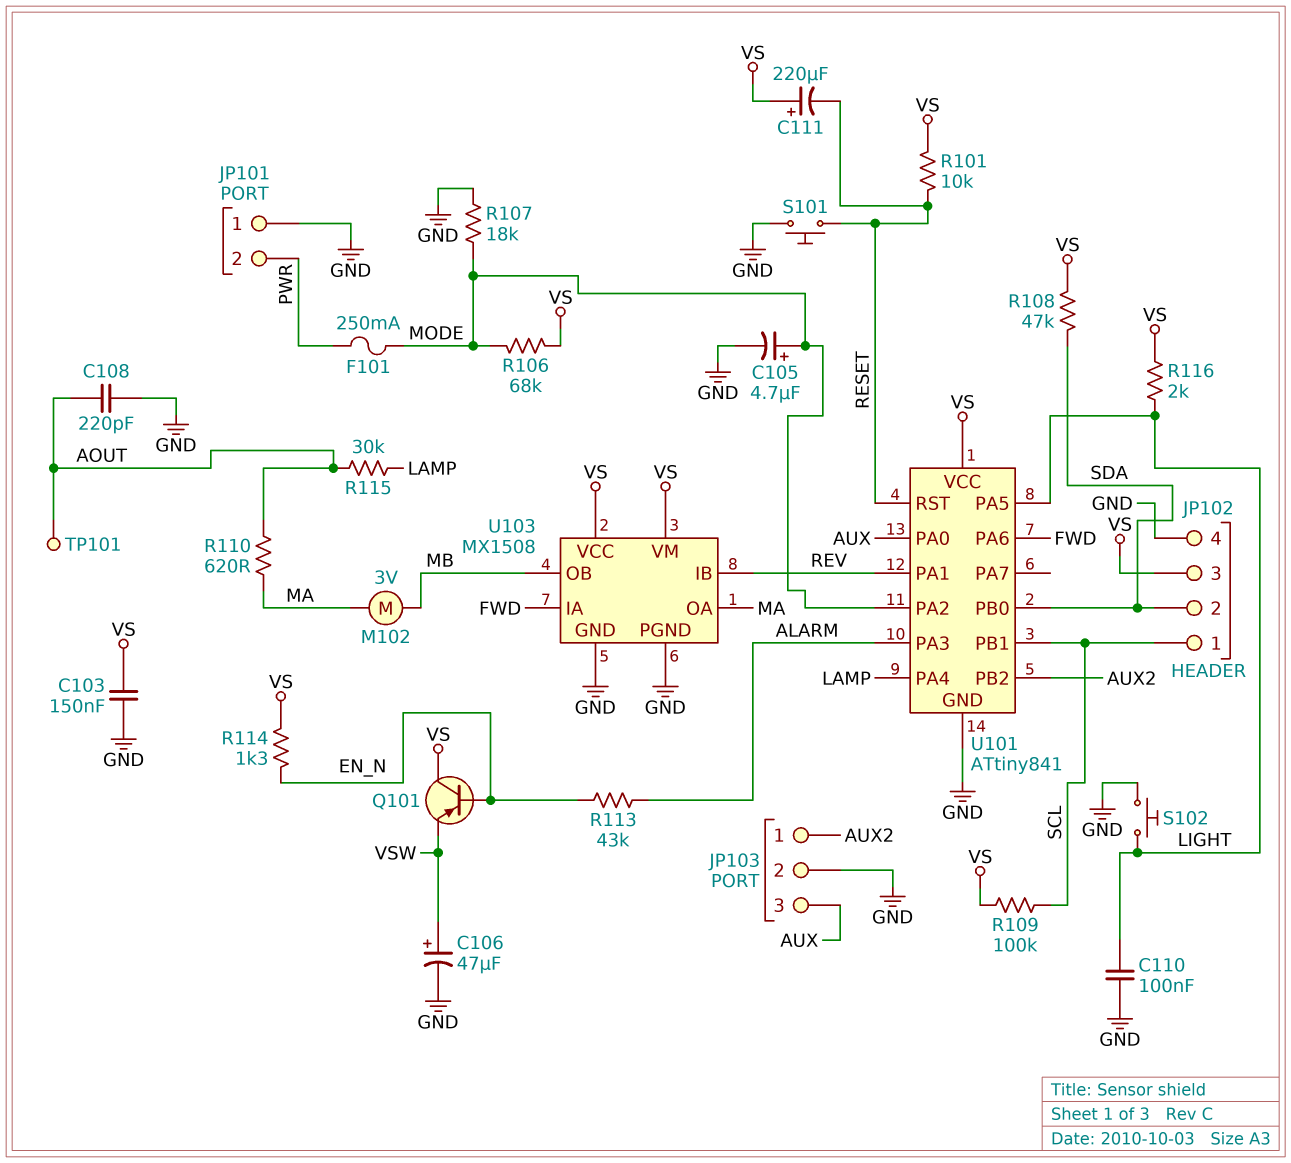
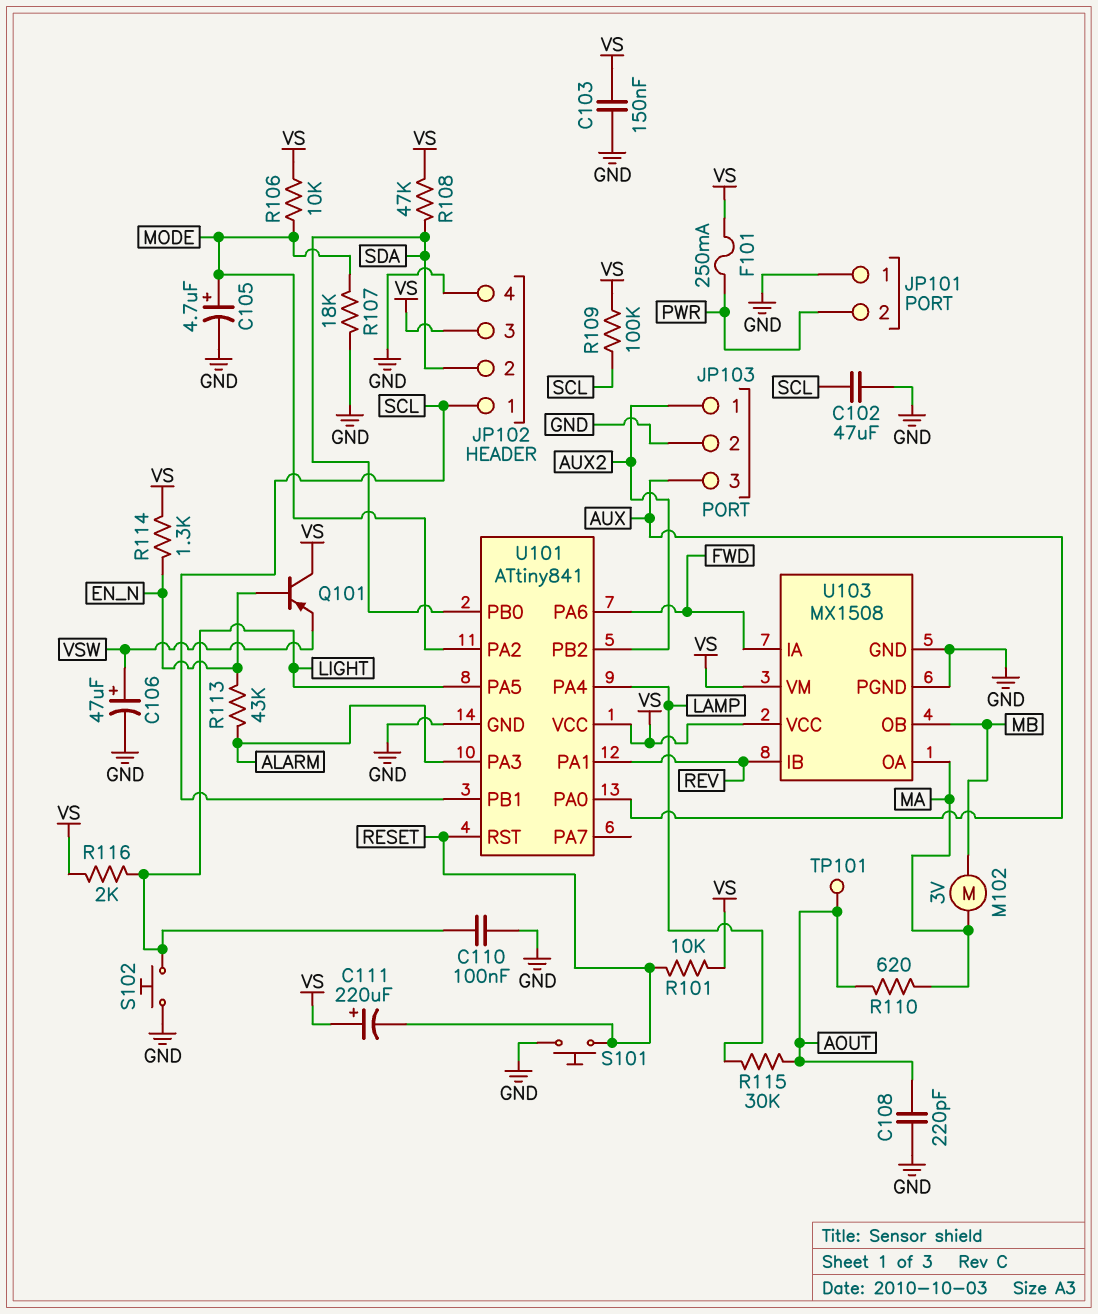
C102: none -> 47uF (GND, SCL)
F101: 250mA (MODE, PWR) -> 250mA (PWR, VS)
R106: 68k (MODE, VS) -> 10k (MODE, VS)

